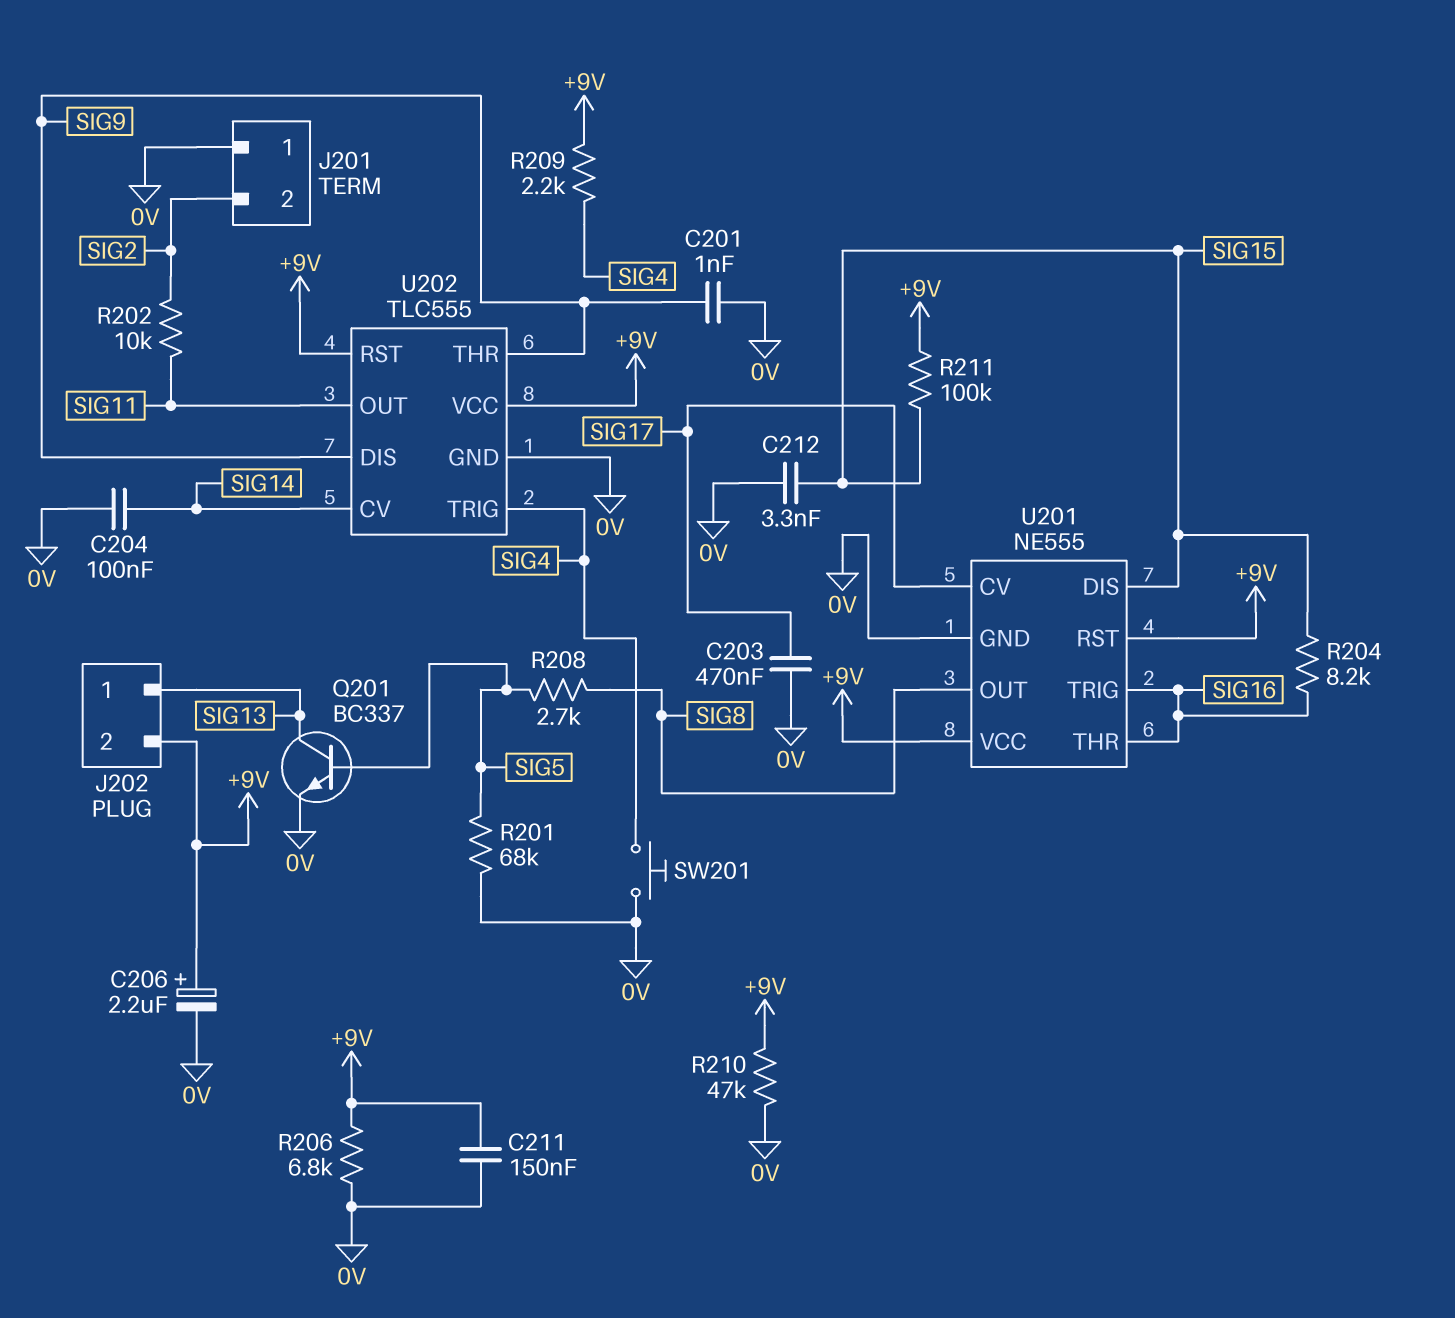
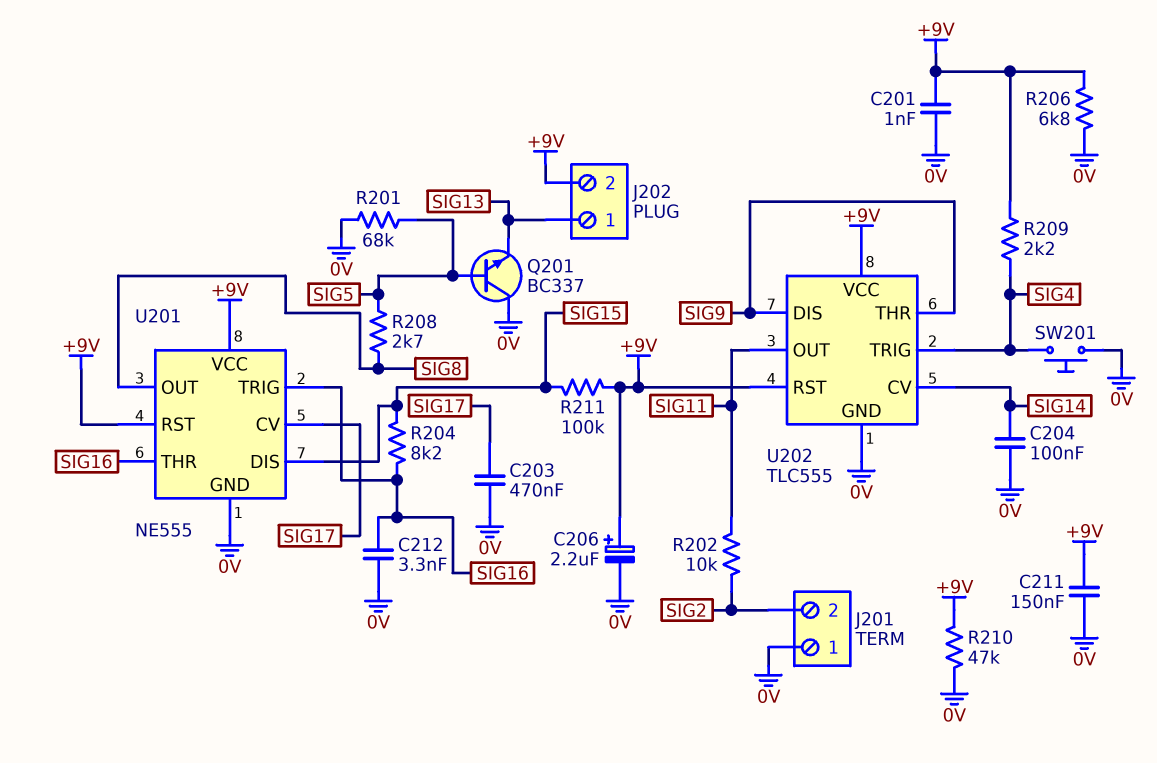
C201: 1nF (0V, SIG9) -> 1nF (+9V, 0V)
C212: 3.3nF (0V, SIG15) -> 3.3nF (0V, SIG16)
Q201: NPN BC337 (B SIG5, C SIG13, E 0V) -> NPN BC337 (B SIG5, C 0V, E SIG13)

